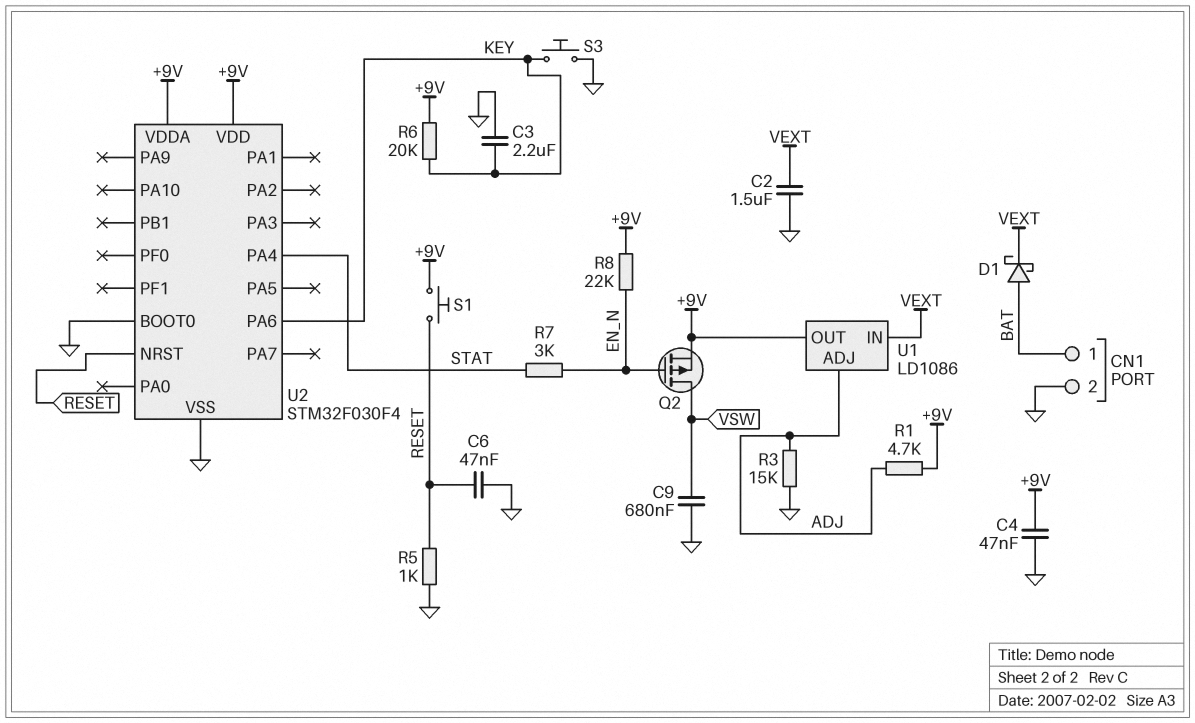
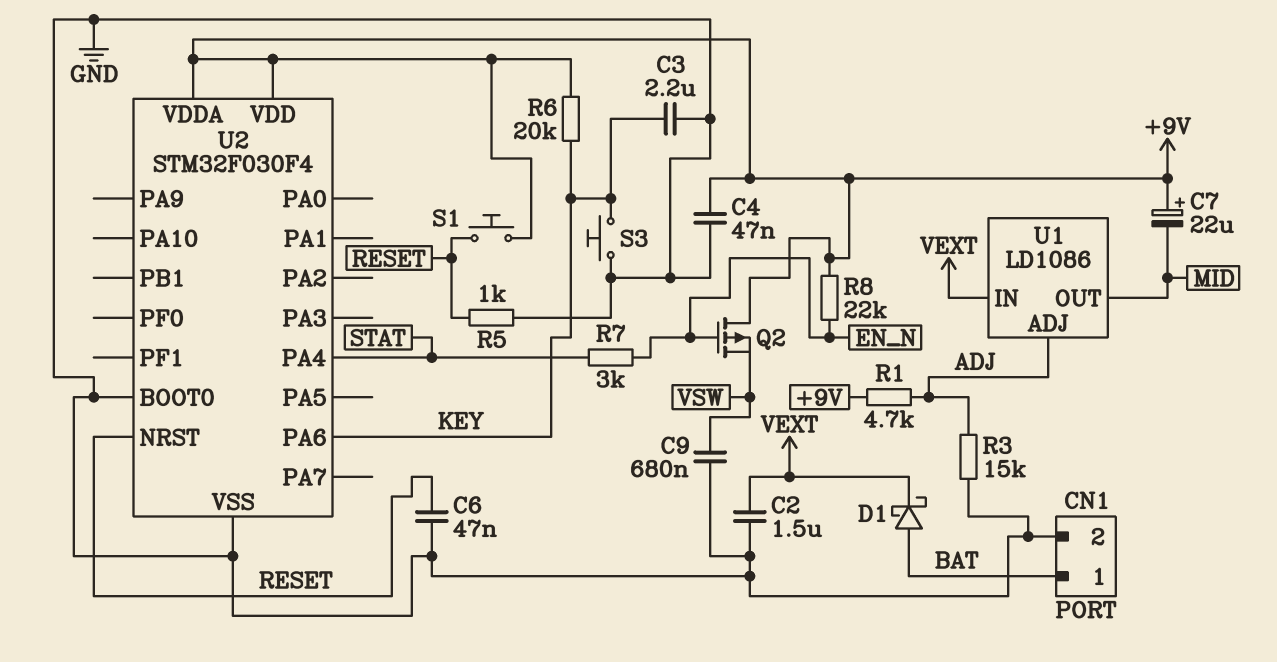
C7: none -> 22uF (plus +9V, minus MID)
Q2: PMOS (G EN_N, D VSW, S +9V) -> PMOS (G EN_N, D +9V, S VSW)
U1 pin OUT: +9V -> MID

